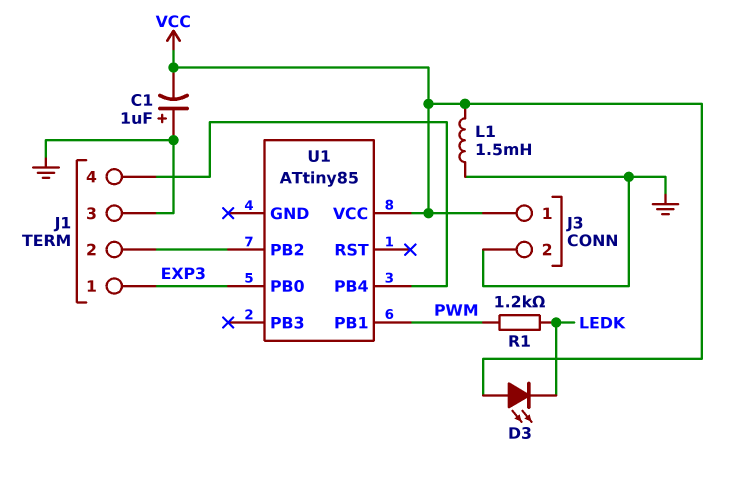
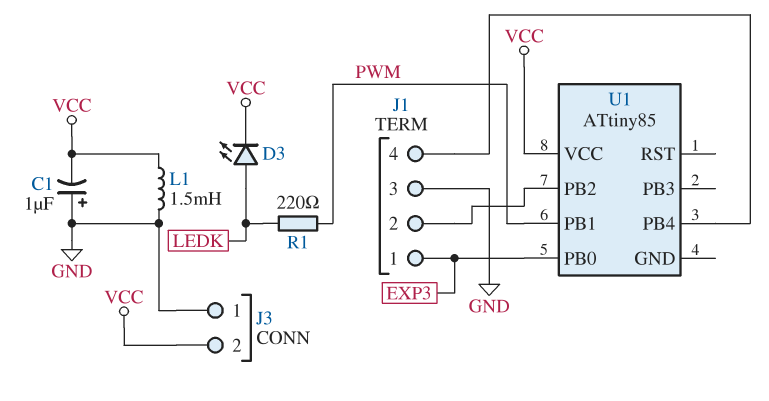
D3: LED (A VCC, K LEDK) -> LED (A LEDK, K VCC)
J3 pin 1: VCC -> GND
J3 pin 2: GND -> VCC
R1: 1.2k (LEDK, PWM) -> 220 (LEDK, PWM)

